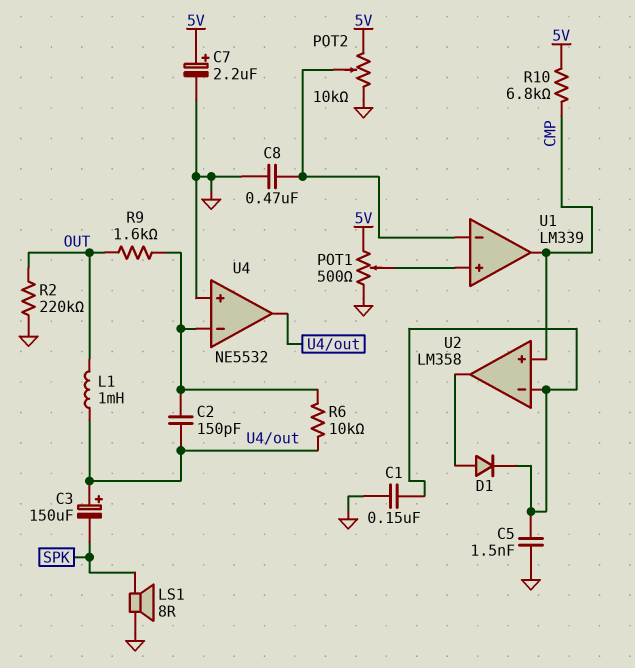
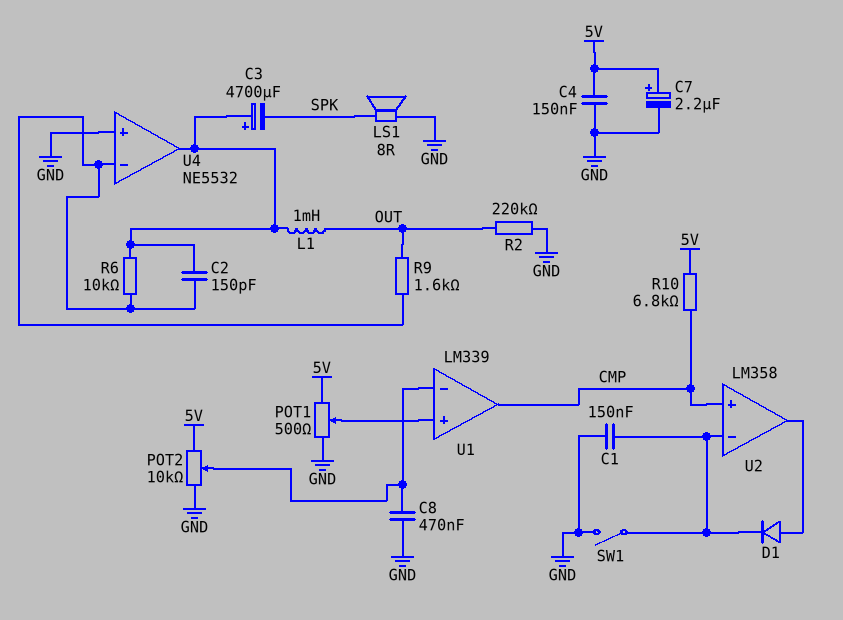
C3: 150uF (plus U4/out, minus SPK) -> 4700uF (plus U4/out, minus SPK)
C4: none -> 150nF (5V, GND)
C5: 1.5nF (GND, U2/in-) -> none
SW1: none -> switch (GND, U2/in-)

